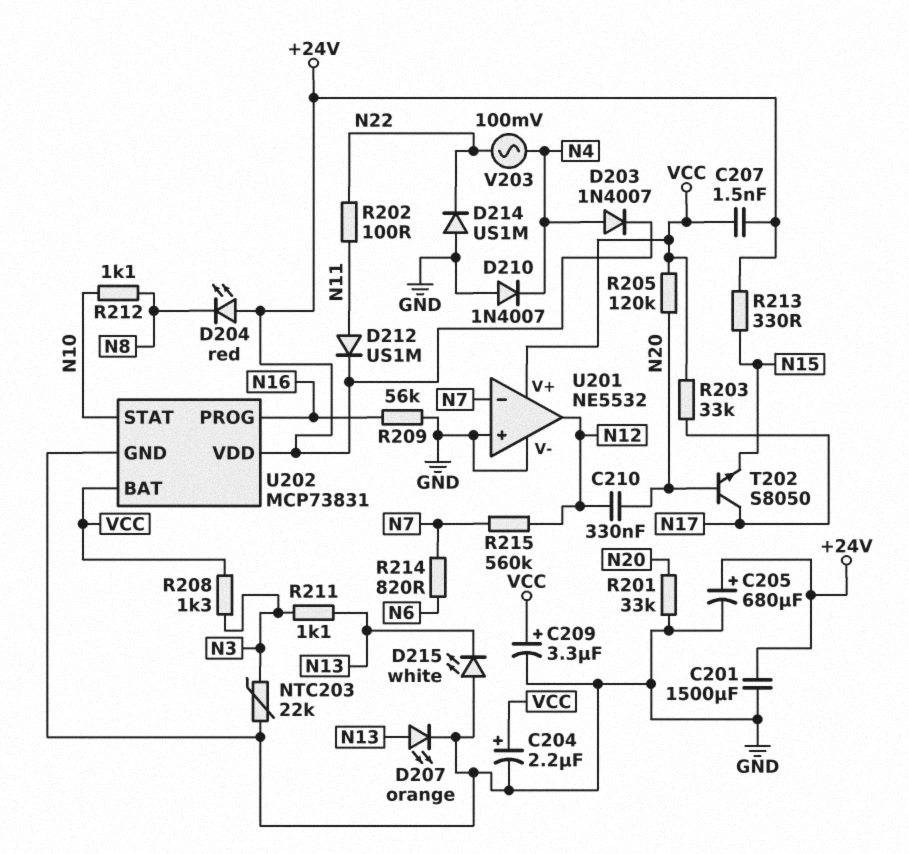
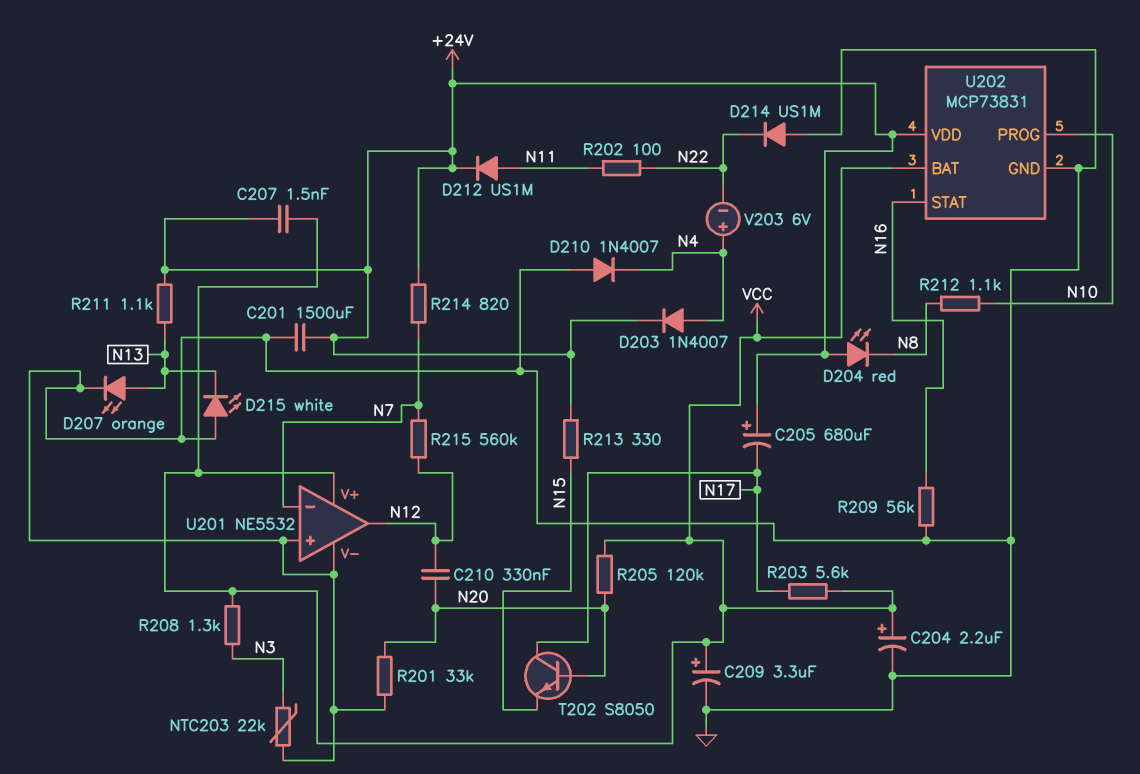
C205: 680uF (plus +24V, minus GND) -> 680uF (plus +24V, minus N17)
R203: 33k (N17, VCC) -> 5.6k (N17, VCC)
R211: 1.1k (N3, N13) -> 1.1k (+24V, N13)
R214: 820 (N6, N7) -> 820 (+24V, N7)
U202 pin PROG: N16 -> N10
U202 pin STAT: N10 -> N16
V203: AC 100mV (N4, N22) -> 6V (plus N4, minus N22)

